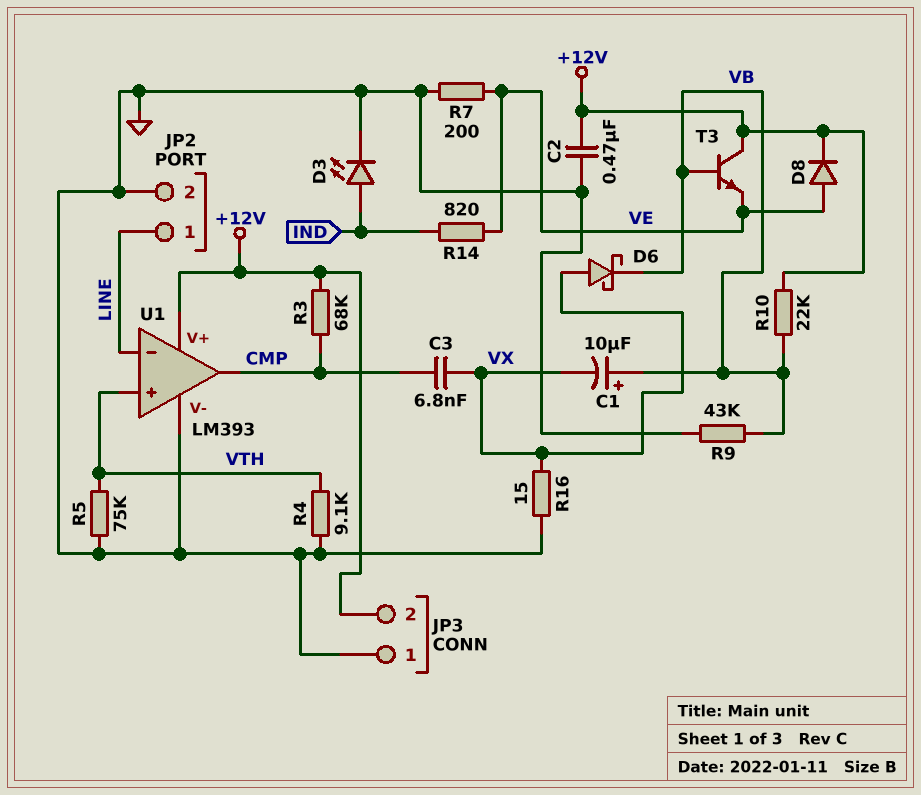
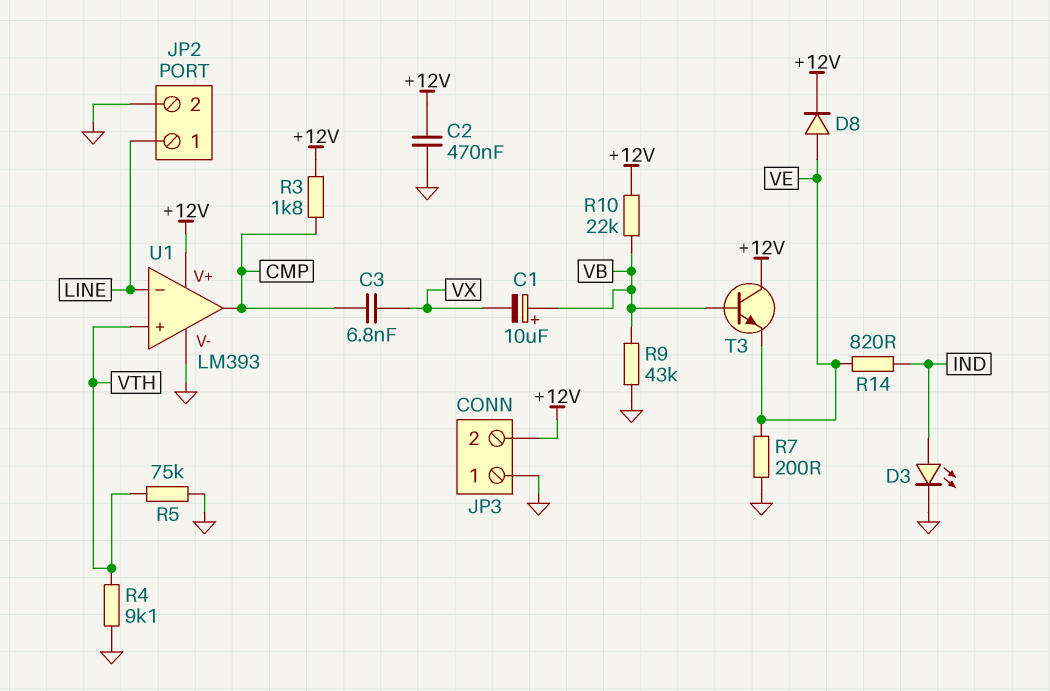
D6: schottky (A VX, K VB) -> none
R3: 68k (+12V, CMP) -> 1.8k (+12V, CMP)
R16: 15 (GND, VX) -> none

